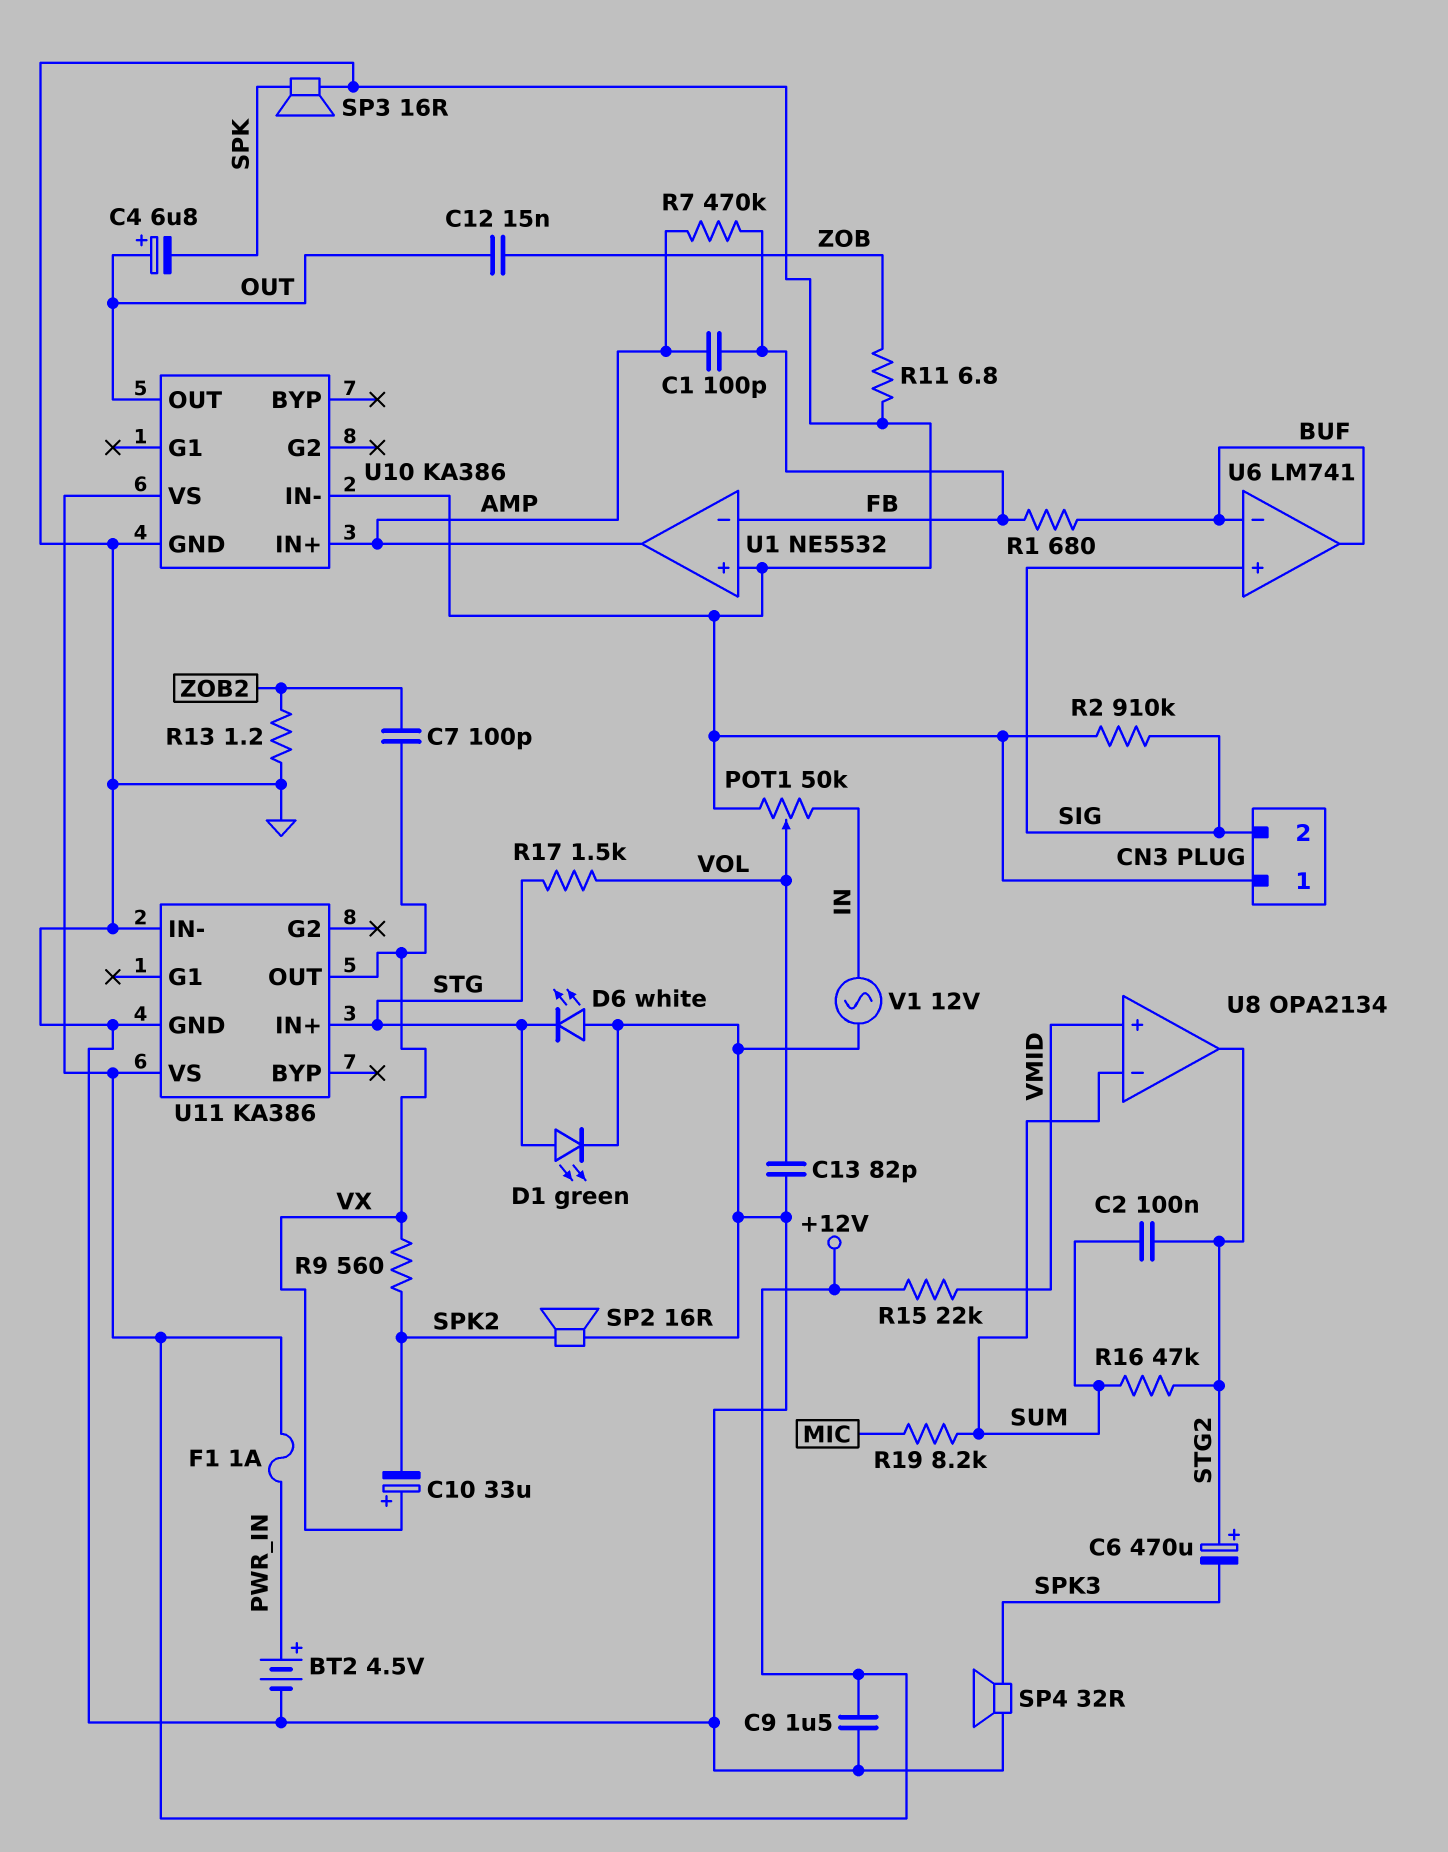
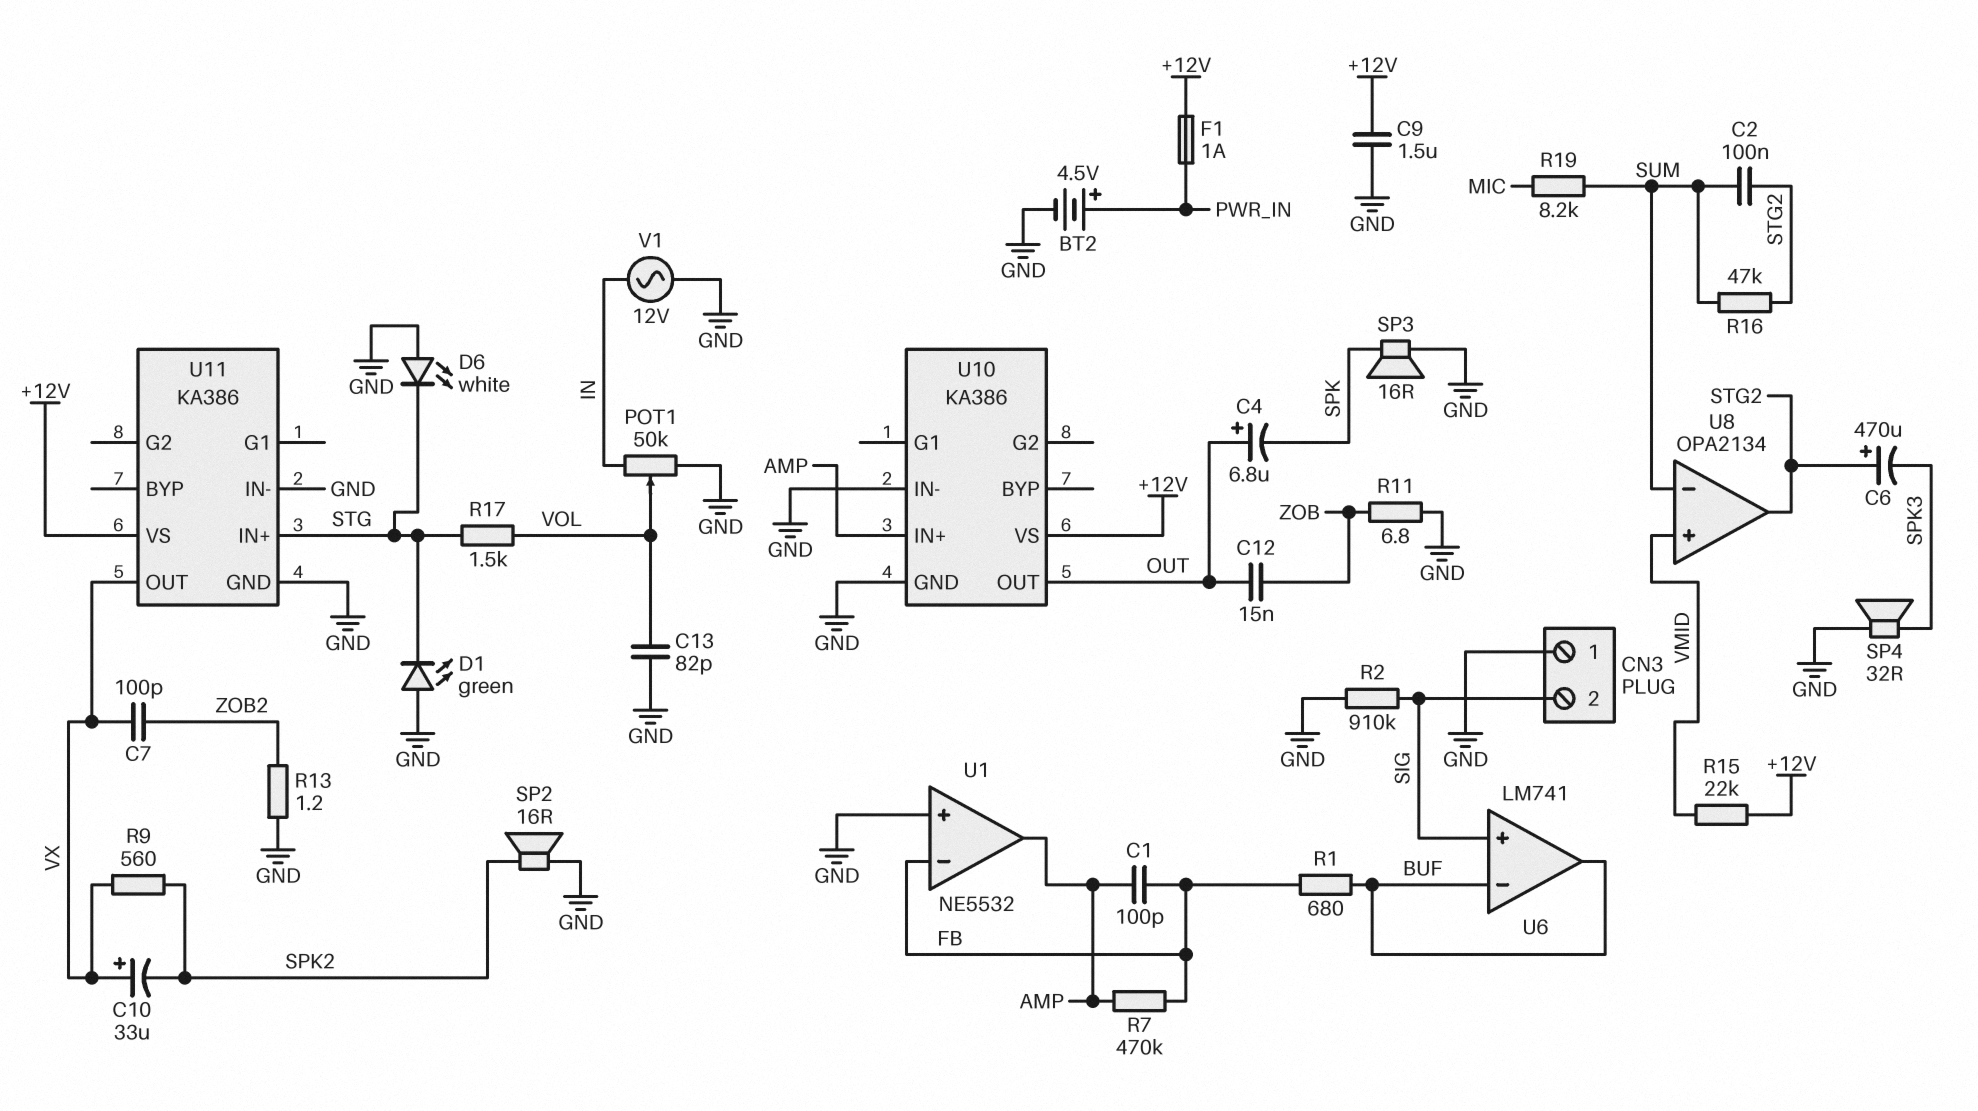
D1: LED green (A STG, K GND) -> LED green (A GND, K STG)

